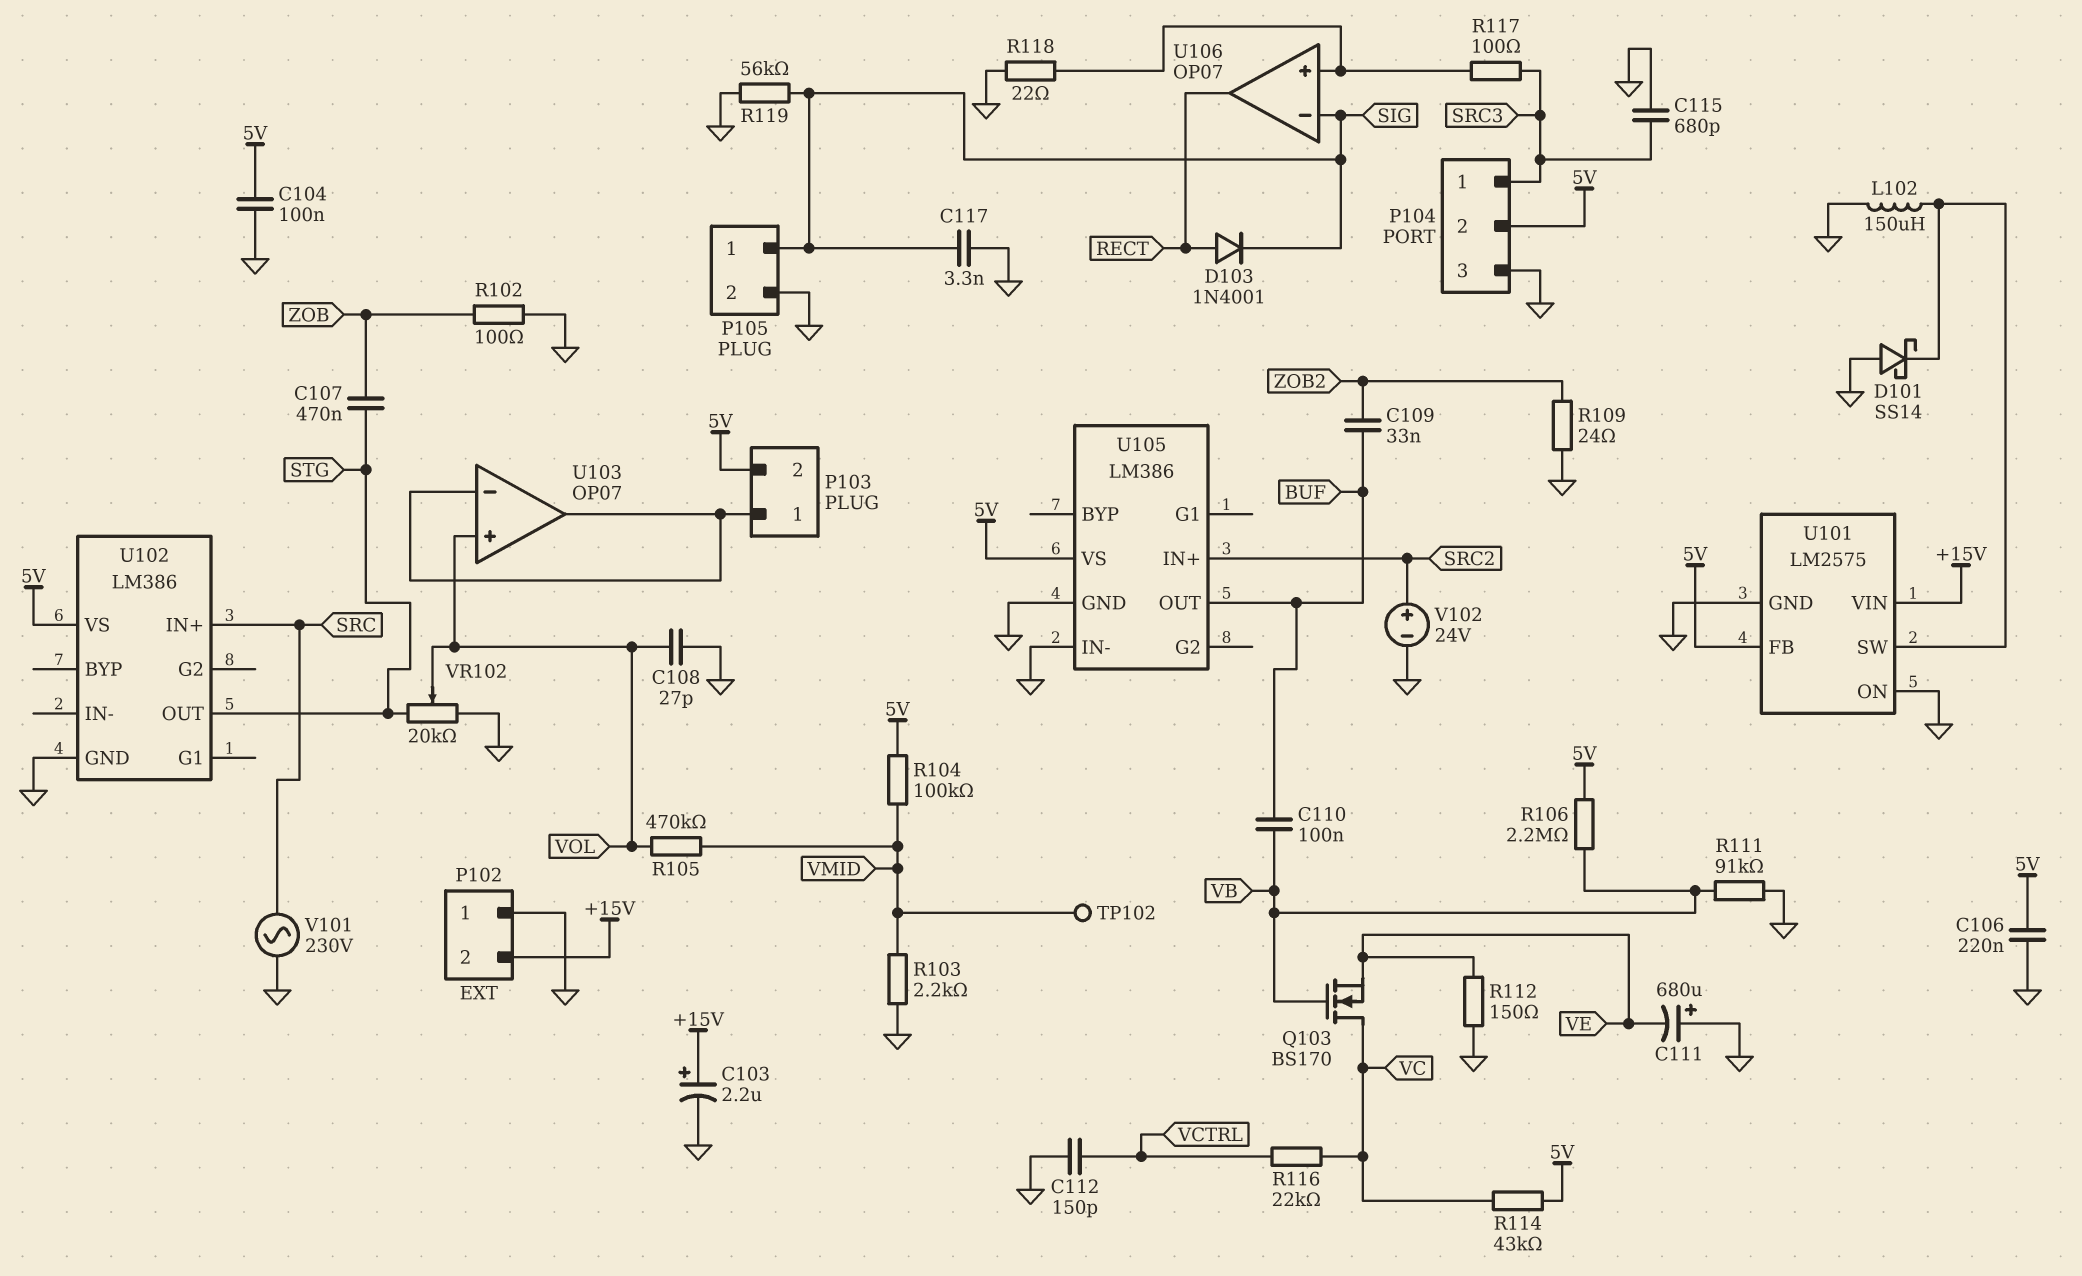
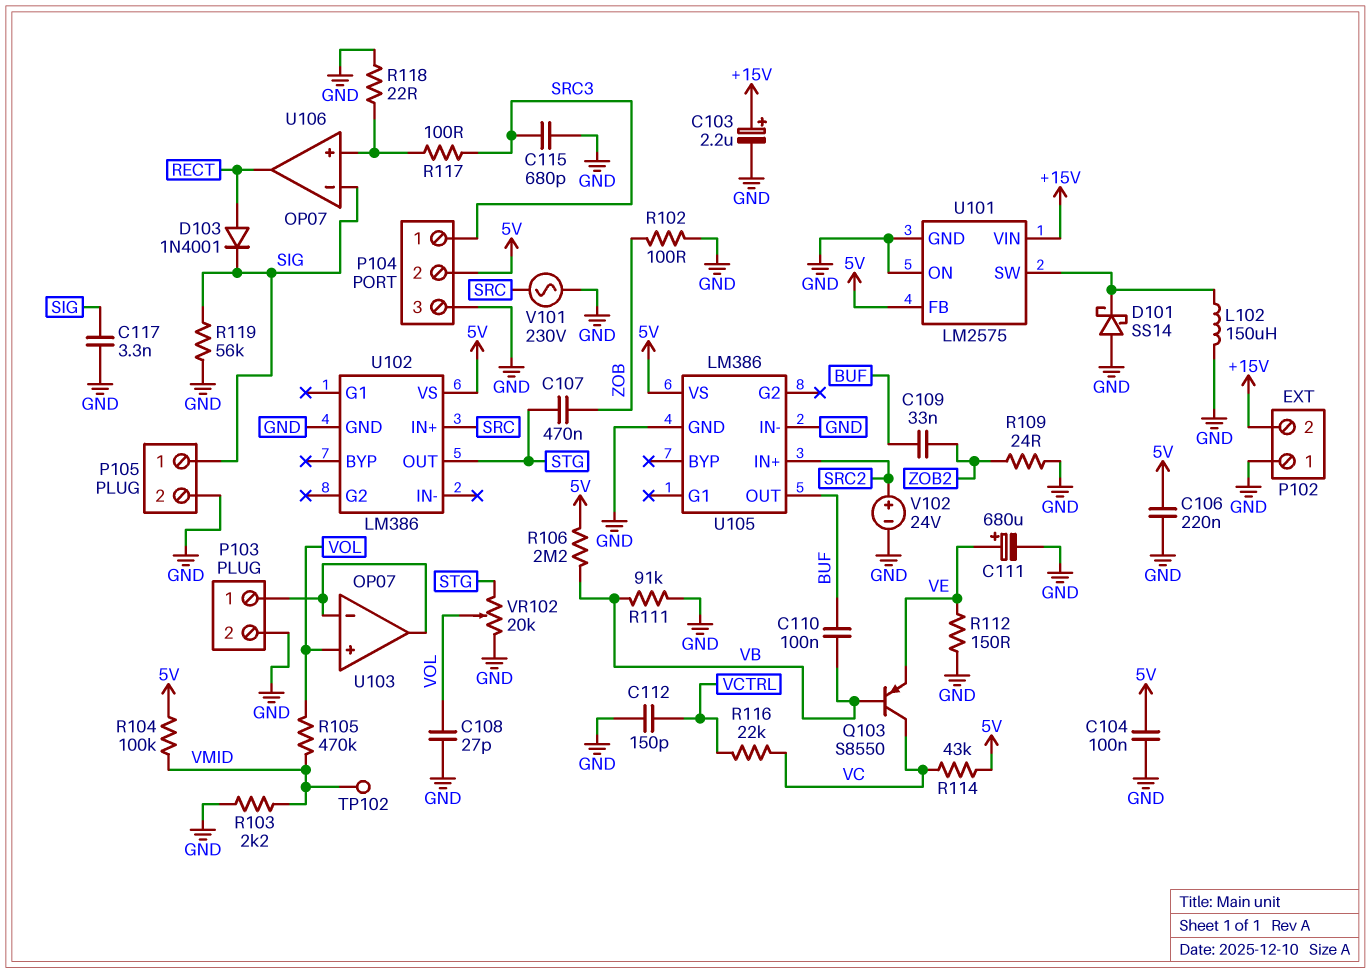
C111: 680uF (plus GND, minus VE) -> 680uF (plus VE, minus GND)
P103 pin 2: 5V -> GND
Q103: NMOS BS170 (G VB, D VC, S VE) -> PNP S8550 (B VB, C VC, E VE)

